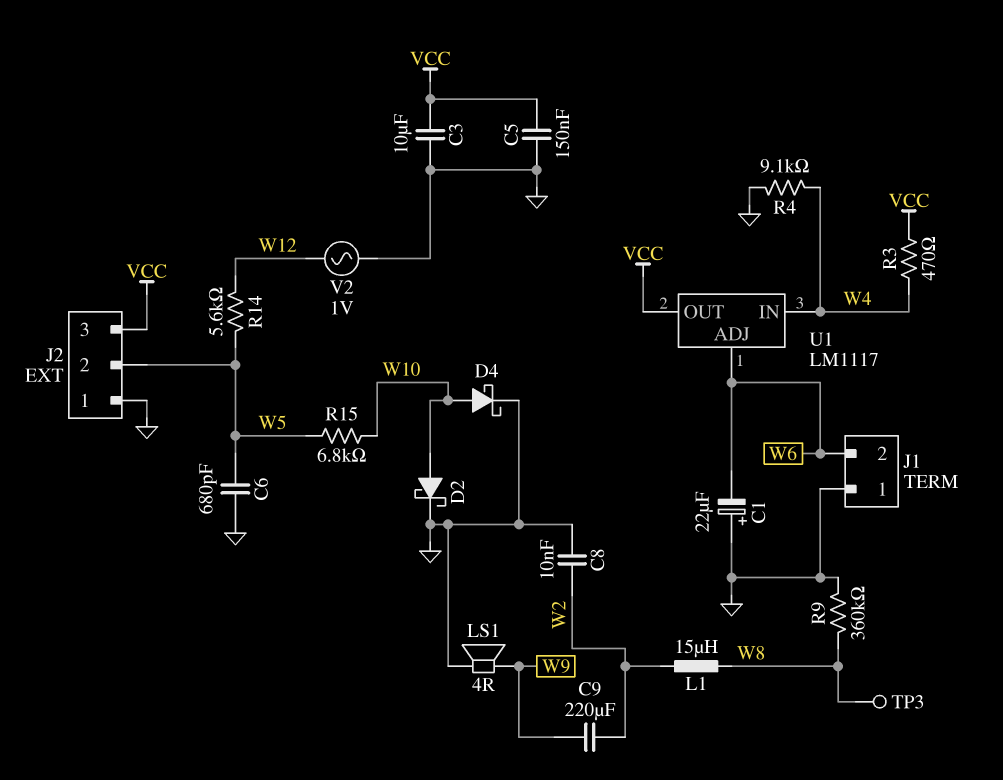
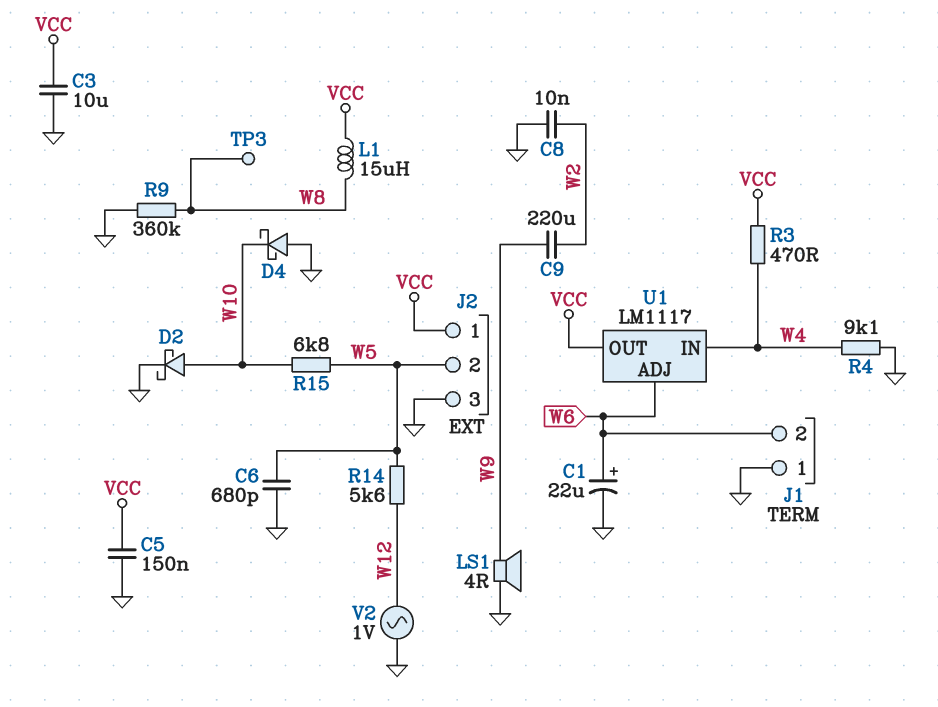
C1: 22uF (plus GND, minus W6) -> 22uF (plus W6, minus GND)
D4: schottky (A W10, K GND) -> schottky (A GND, K W10)
J2 pin 1: GND -> VCC
J2 pin 3: VCC -> GND
L1: 15uH (W2, W8) -> 15uH (VCC, W8)

